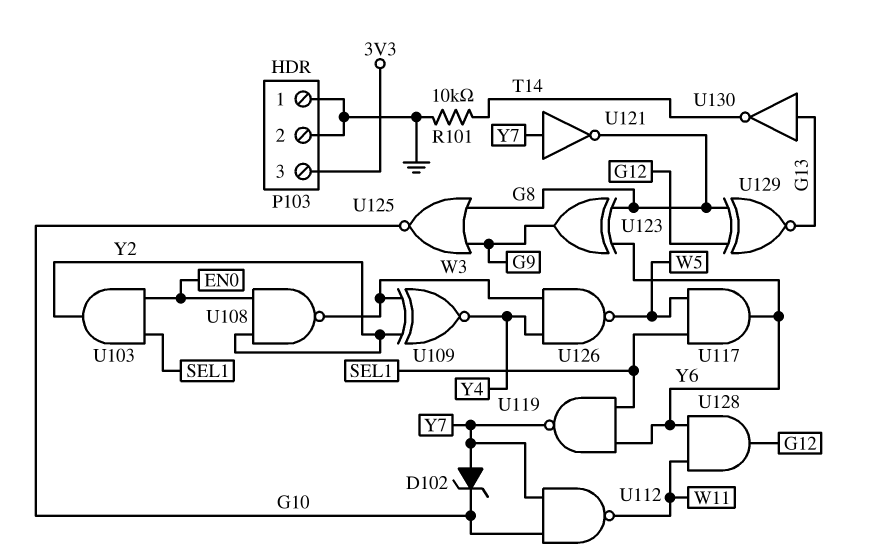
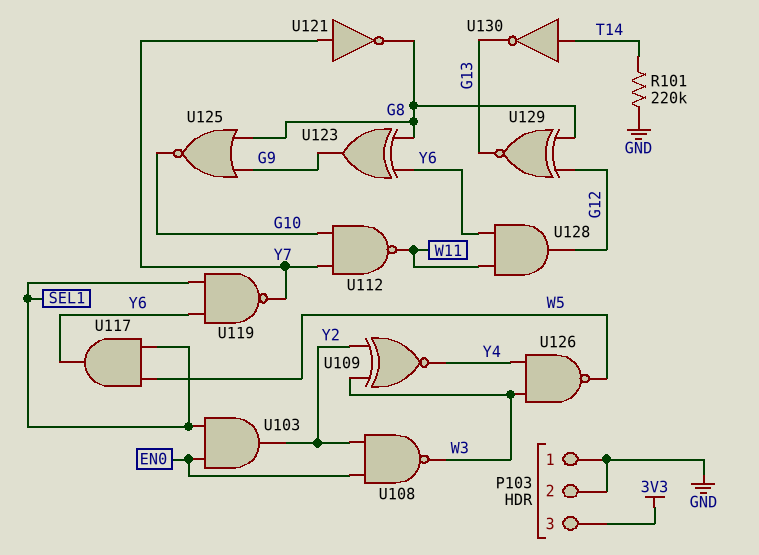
D102: zener (A Y7, K G10) -> none
R101: 10k (GND, T14) -> 220k (GND, T14)
U130: NOT (in G13, out T14) -> NOT (in T14, out G13)

